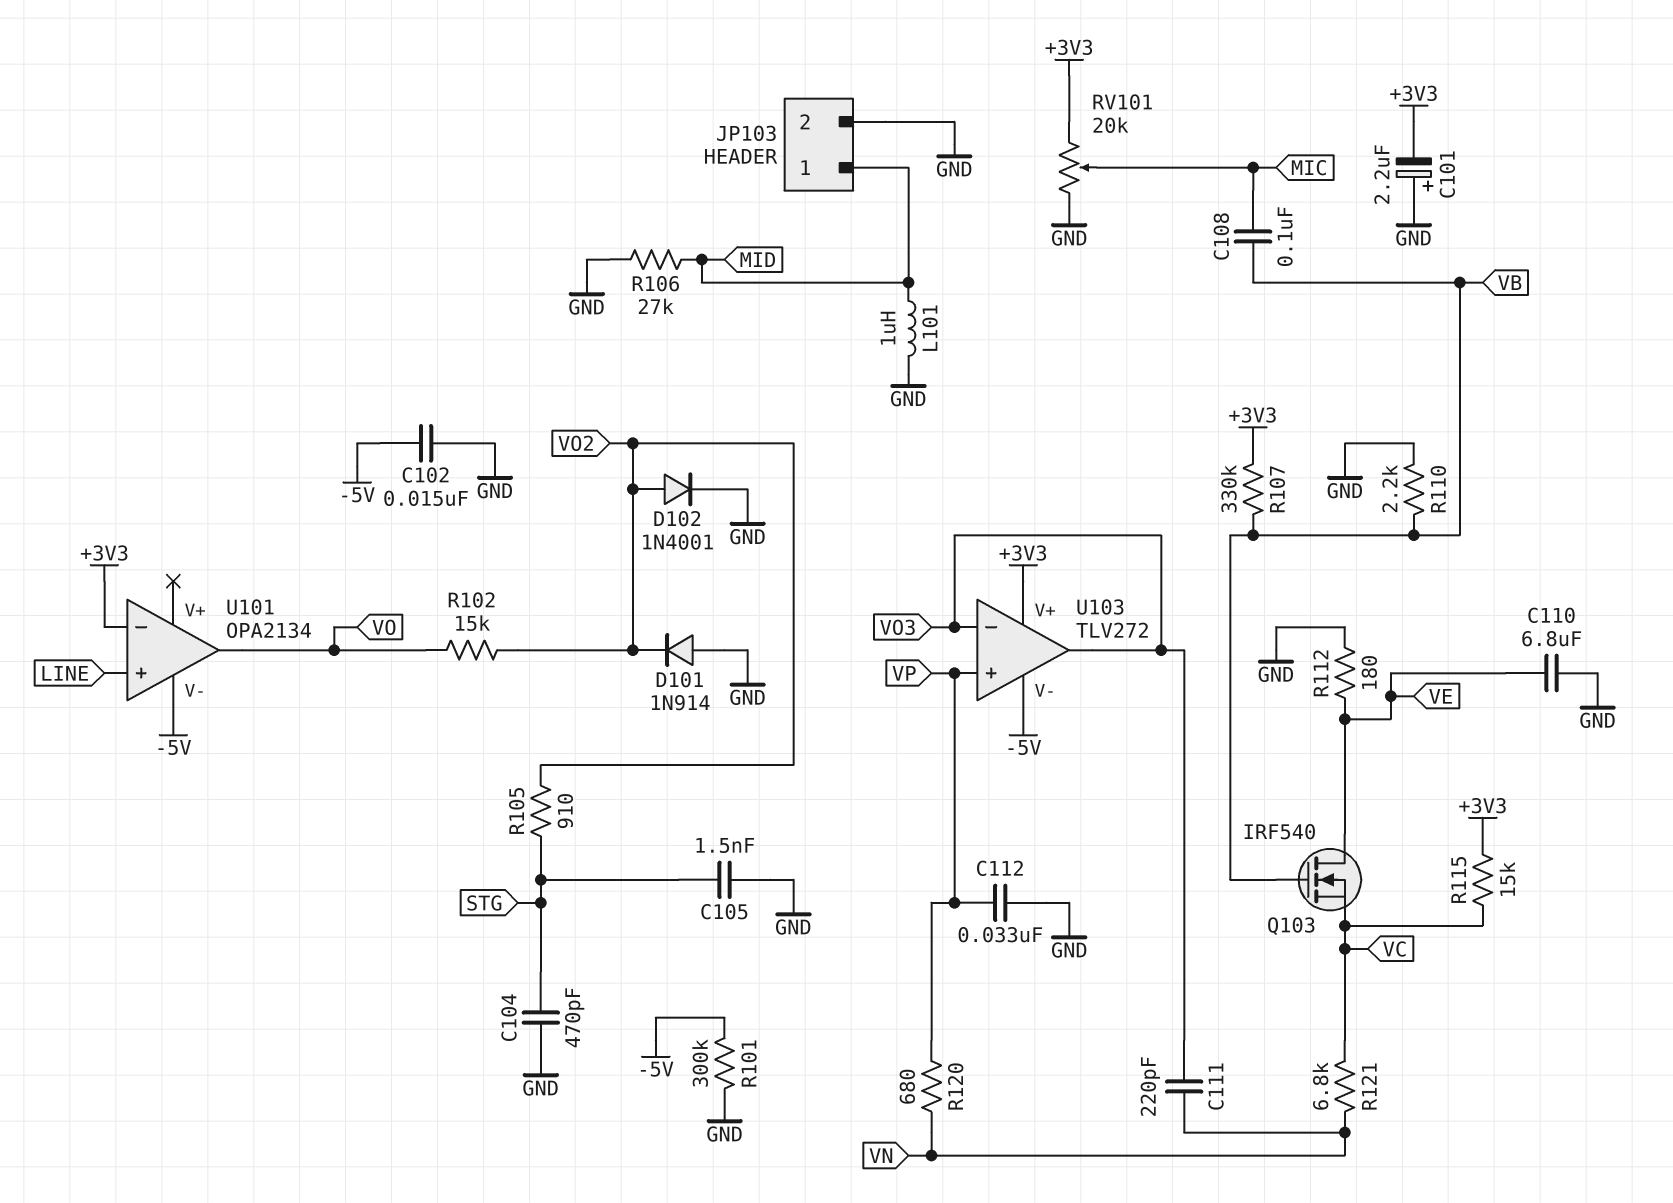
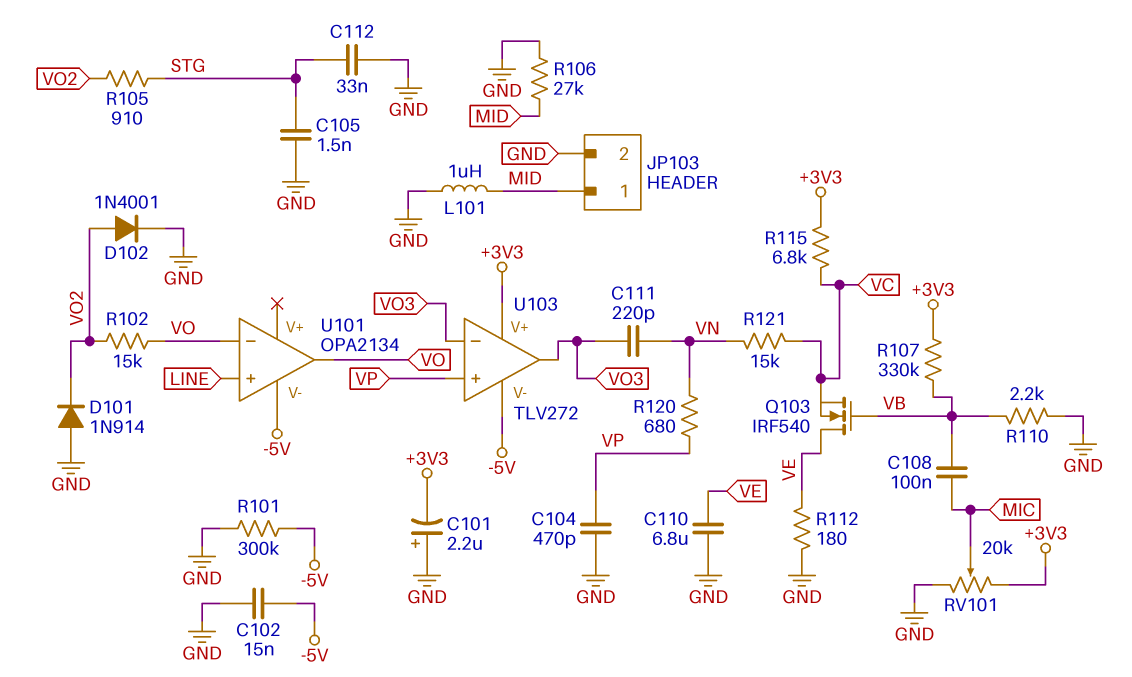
C104: 470pF (GND, STG) -> 470pF (GND, VP)
C112: 33nF (GND, VP) -> 33nF (GND, STG)
R115: 15k (+3V3, VC) -> 6.8k (+3V3, VC)
R121: 6.8k (VC, VN) -> 15k (VC, VN)
U101 pin in-: +3V3 -> VO

